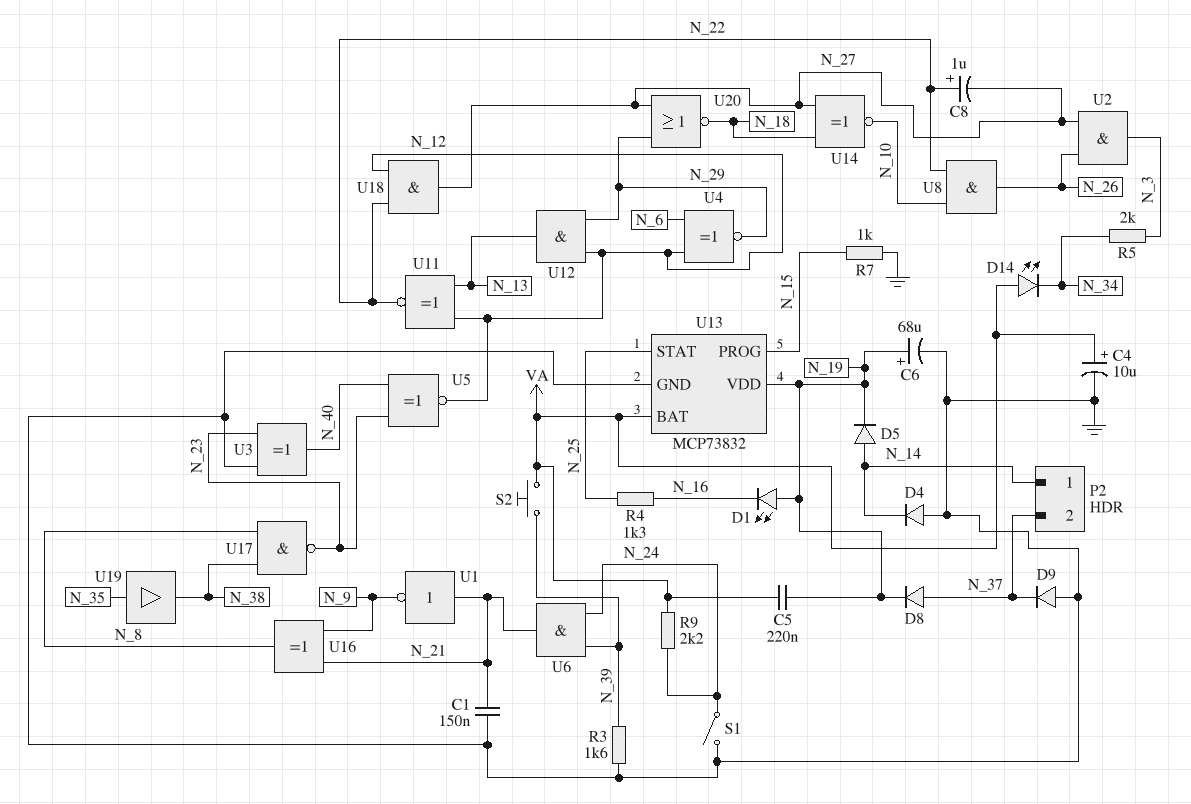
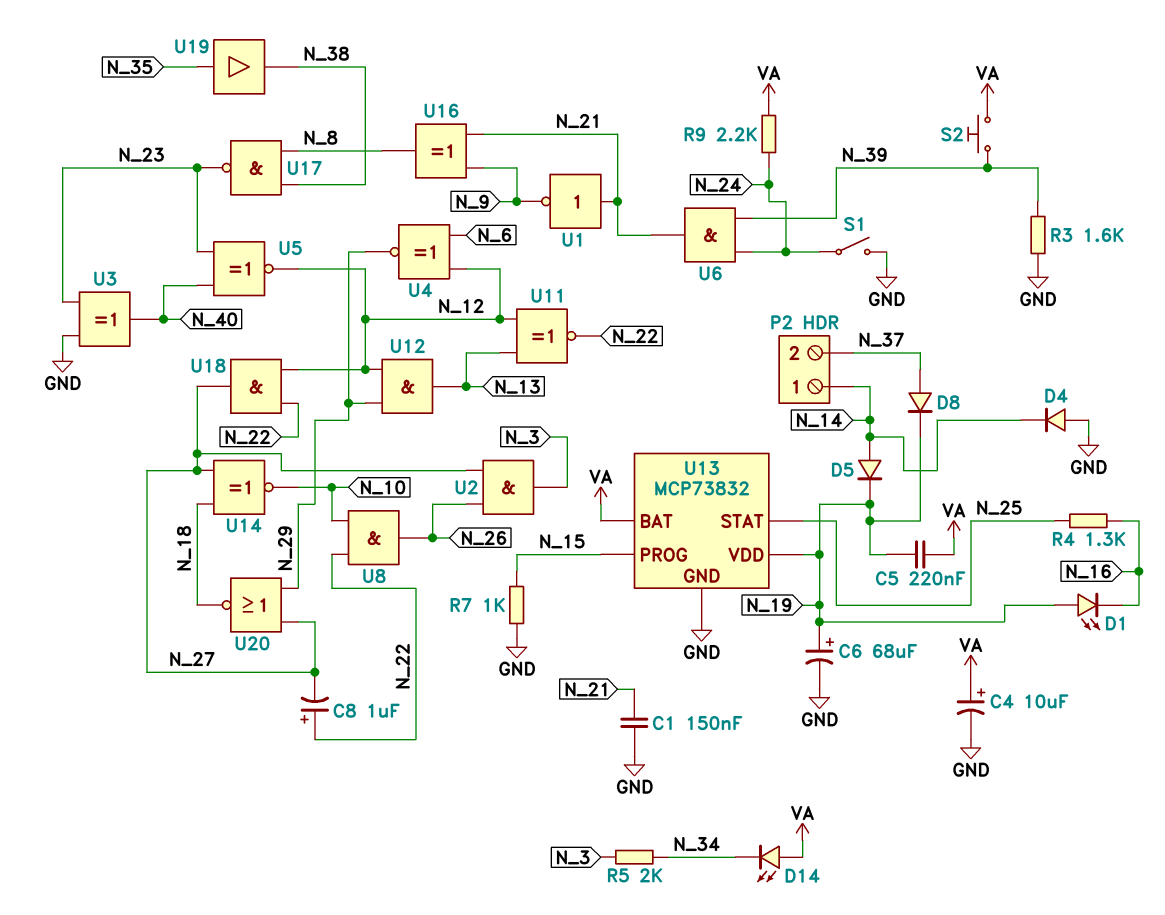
D9: diode (A GND, K N_37) -> none

